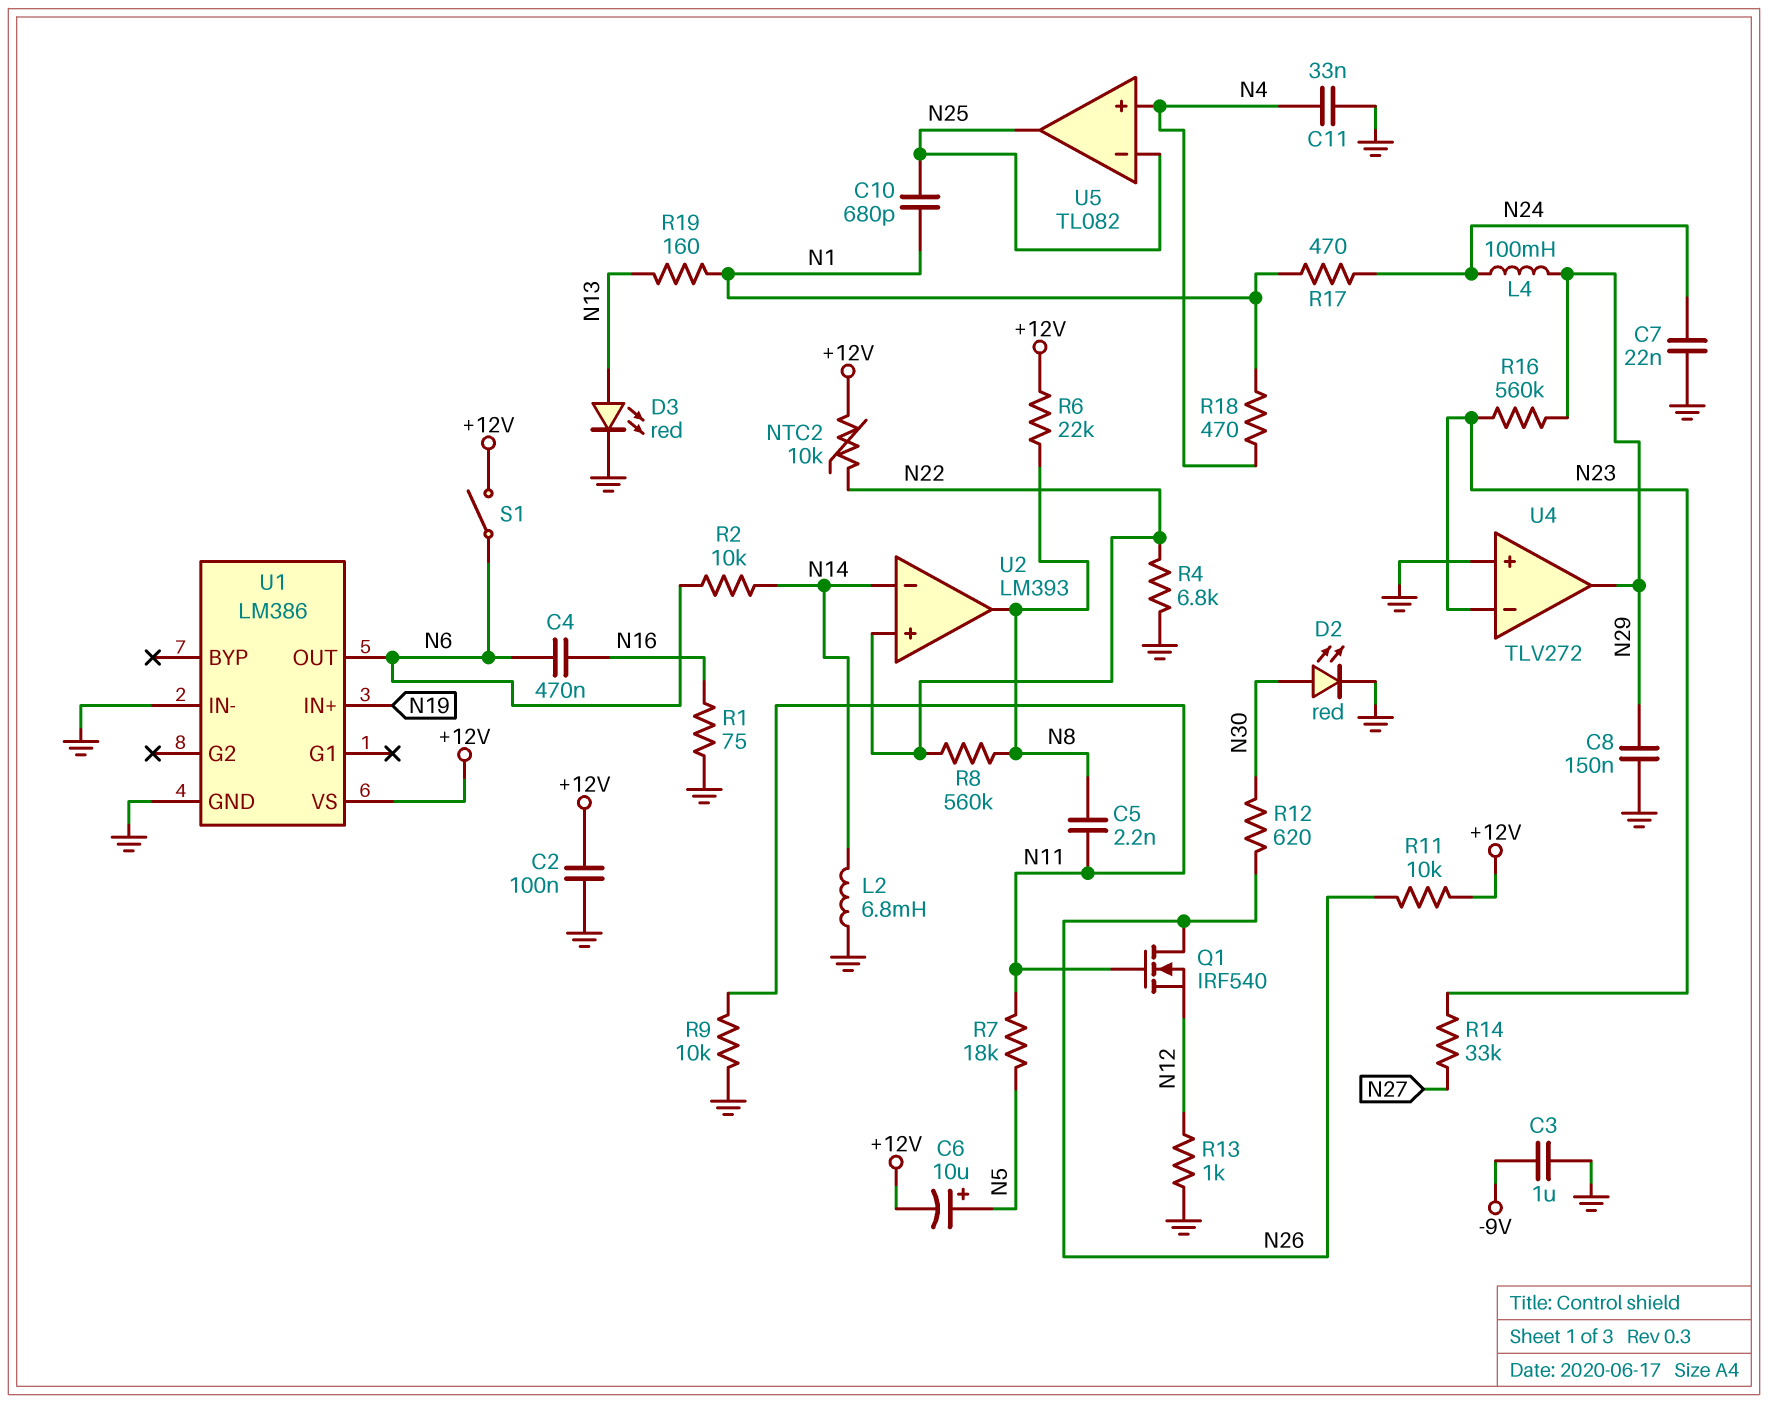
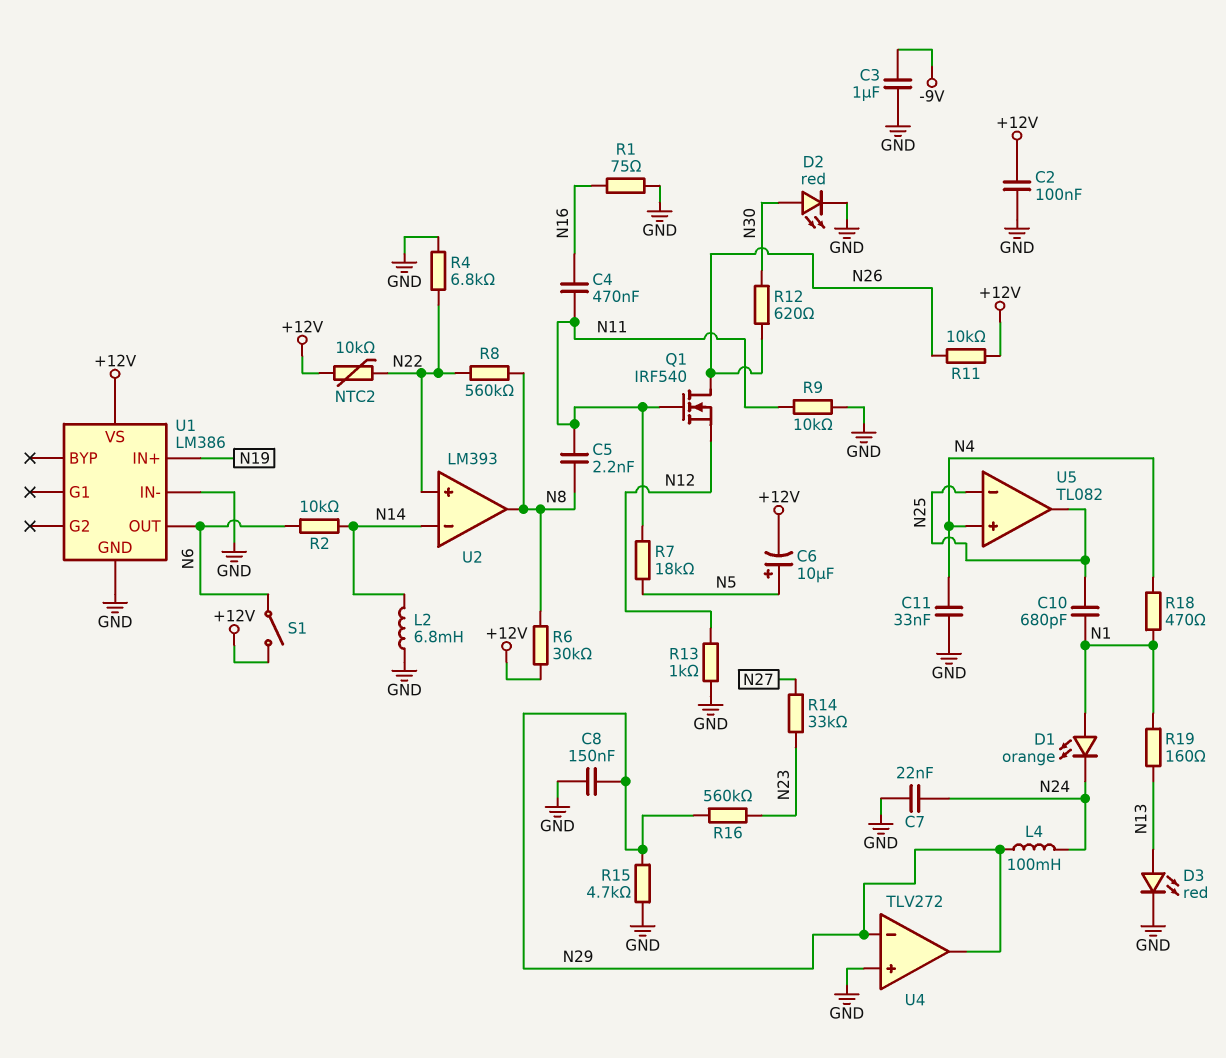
C4: 470nF (N6, N16) -> 470nF (N11, N16)
D1: none -> LED orange (A N1, K N24)
R6: 22k (+12V, N8) -> 30k (+12V, N8)
R15: none -> 4.7k (GND, N29)
R17: 470 (N1, N24) -> none
U4 pin in-: N23 -> N29

